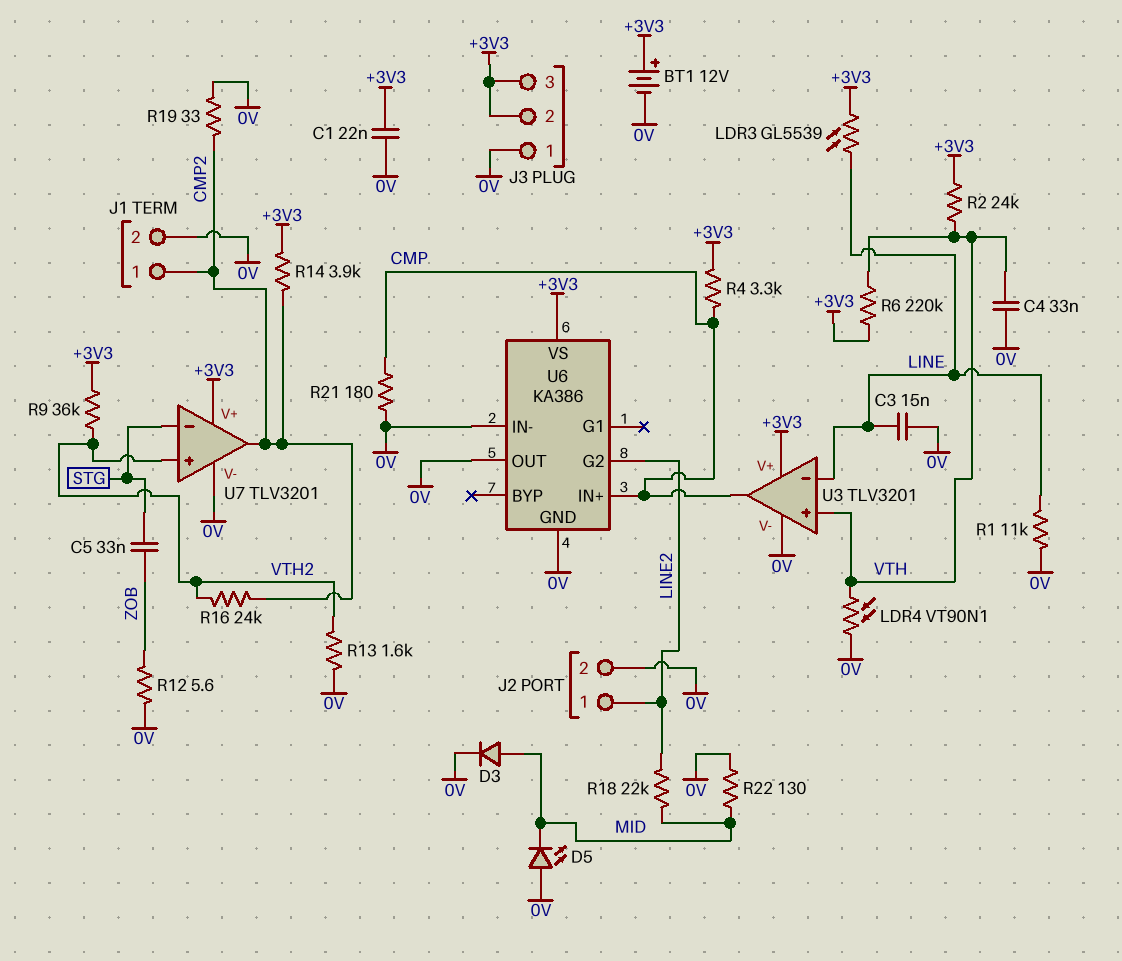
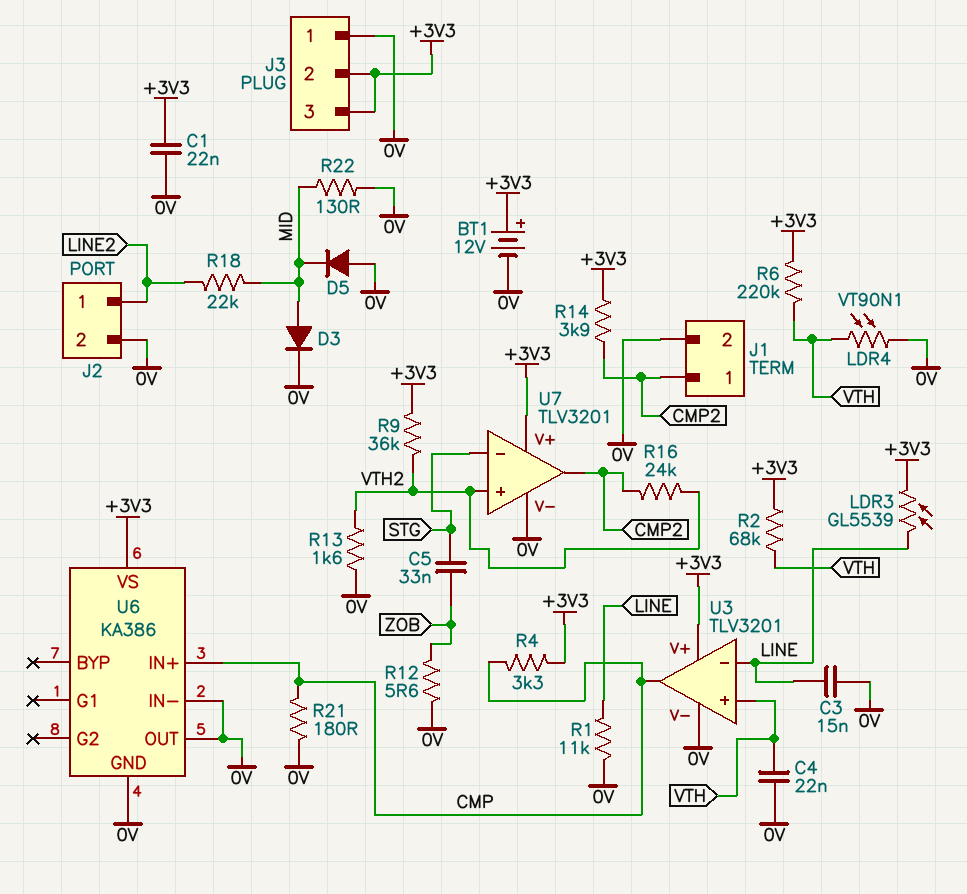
C4: 33nF (0V, VTH) -> 22nF (0V, VTH)
D5: LED (A 0V, K MID) -> diode (A 0V, K MID)
R2: 24k (+3V3, VTH) -> 68k (+3V3, VTH)
R19: 33 (0V, CMP2) -> none
U6 pin G2: LINE2 -> none

